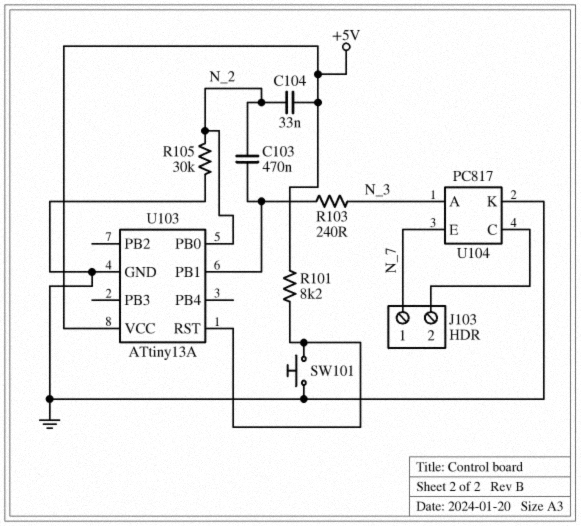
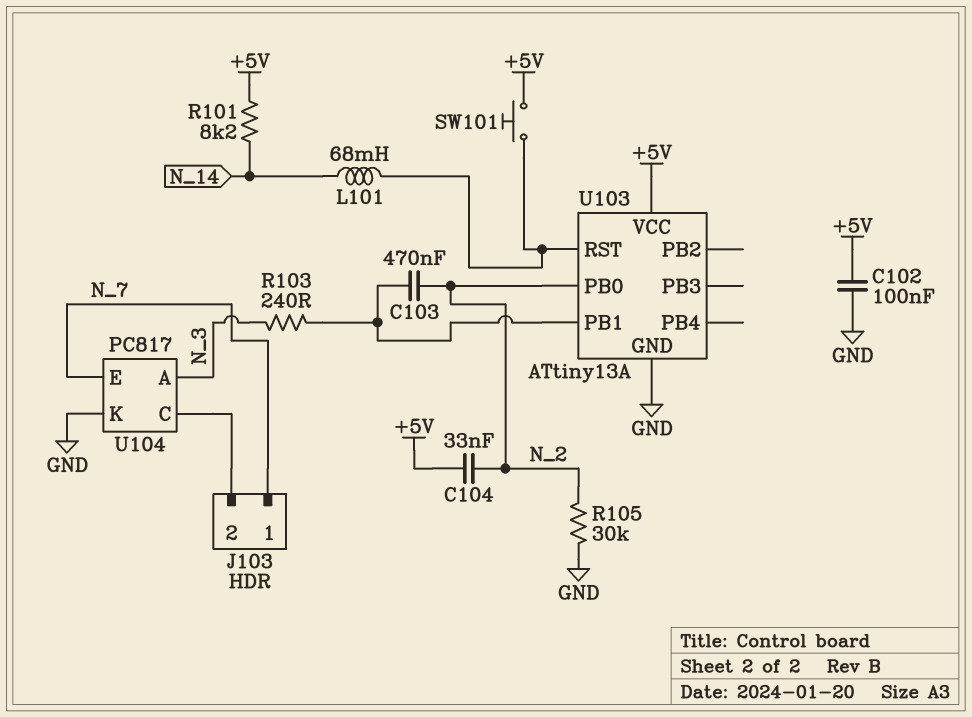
C102: none -> 100nF (+5V, GND)
L101: none -> 68mH (N_14, U103/RST)
R101: 8.2k (+5V, U103/RST) -> 8.2k (+5V, N_14)
SW101: button (GND, U103/RST) -> button (+5V, U103/RST)

